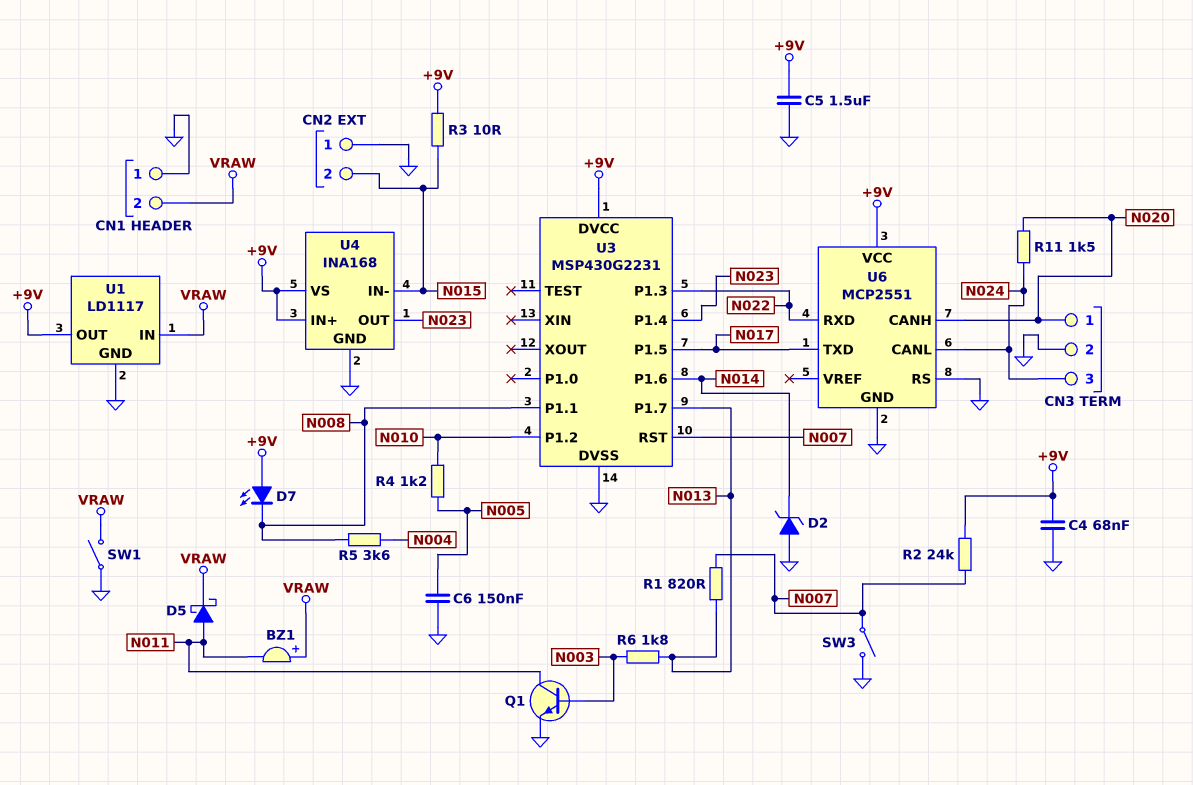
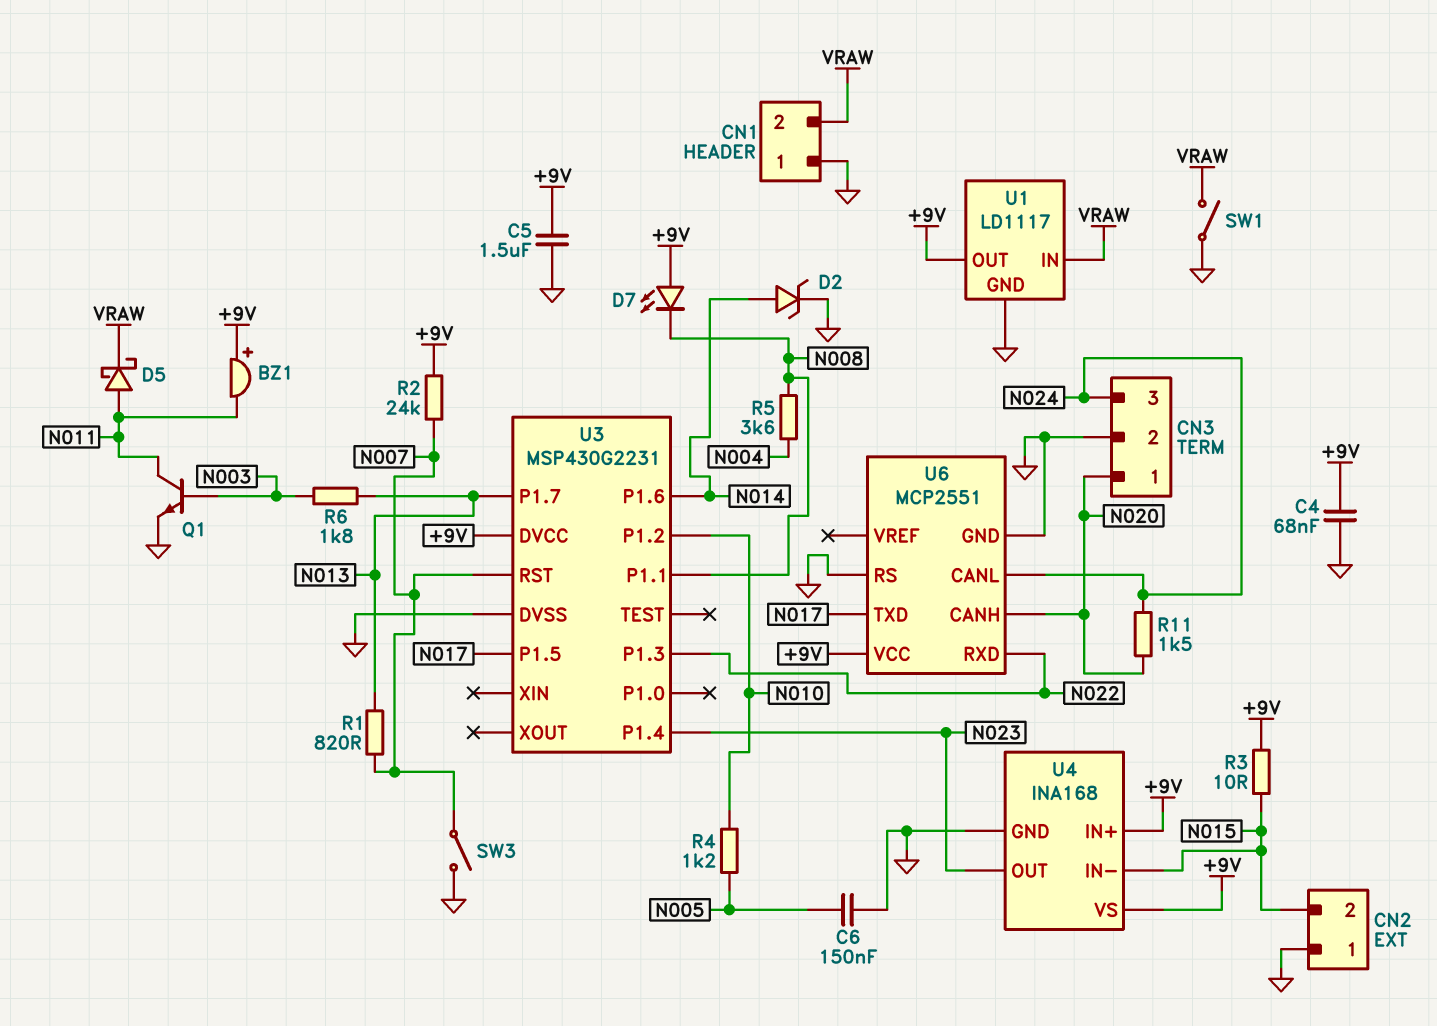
BZ1: buzzer (plus VRAW, minus N011) -> buzzer (plus +9V, minus N011)
D2: zener (A GND, K N014) -> zener (A N014, K GND)

